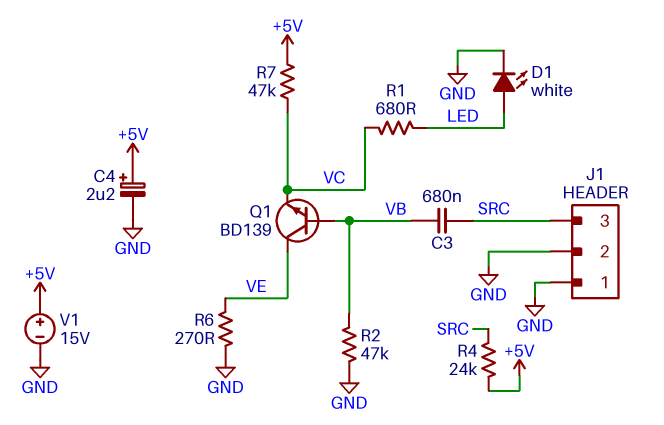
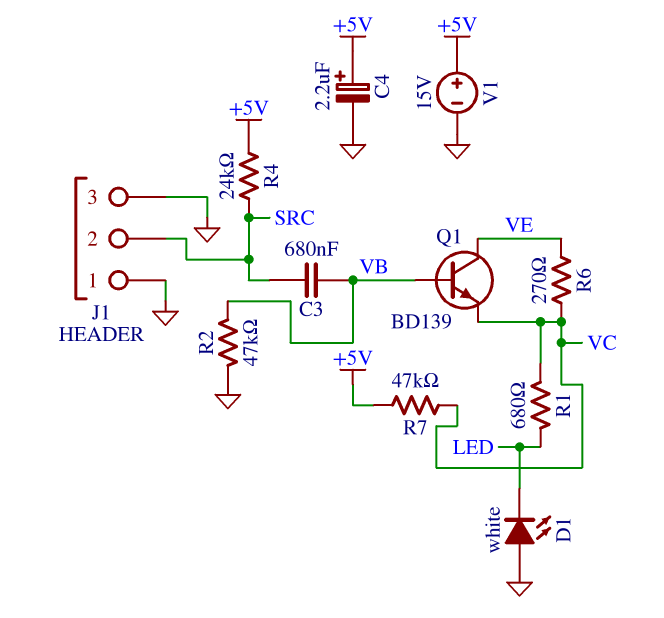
D1: LED white (A LED, K GND) -> LED white (A GND, K LED)
J1 pin 2: GND -> SRC
J1 pin 3: SRC -> GND
R6: 270 (GND, VE) -> 270 (VC, VE)

